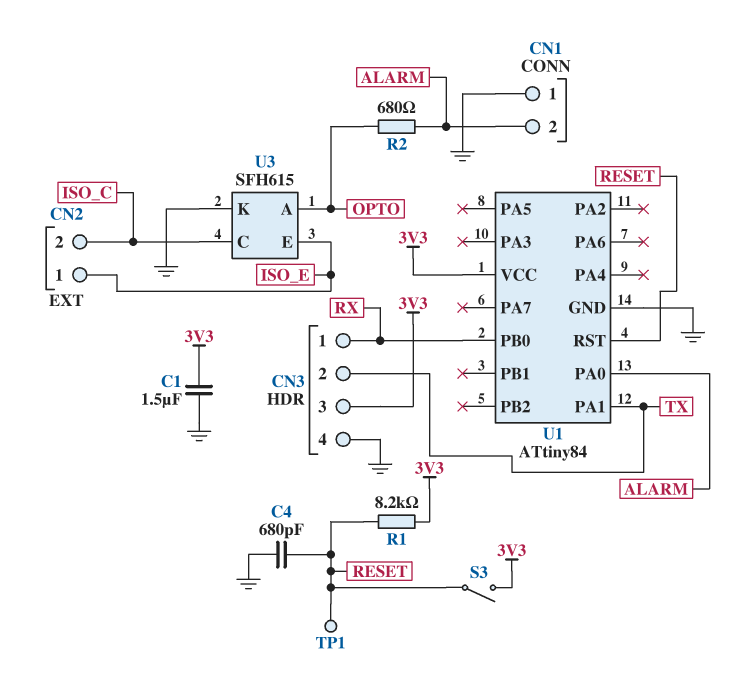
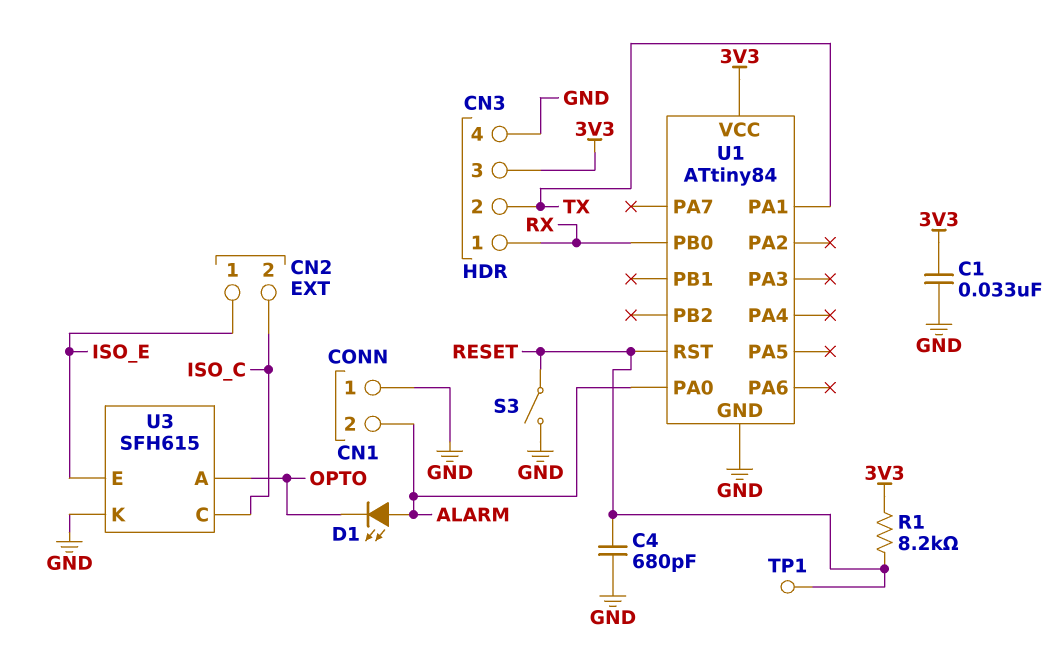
C1: 1.5uF (3V3, GND) -> 33nF (3V3, GND)
D1: none -> LED (A ALARM, K OPTO)
R2: 680 (ALARM, OPTO) -> none
S3: switch (3V3, RESET) -> switch (GND, RESET)

